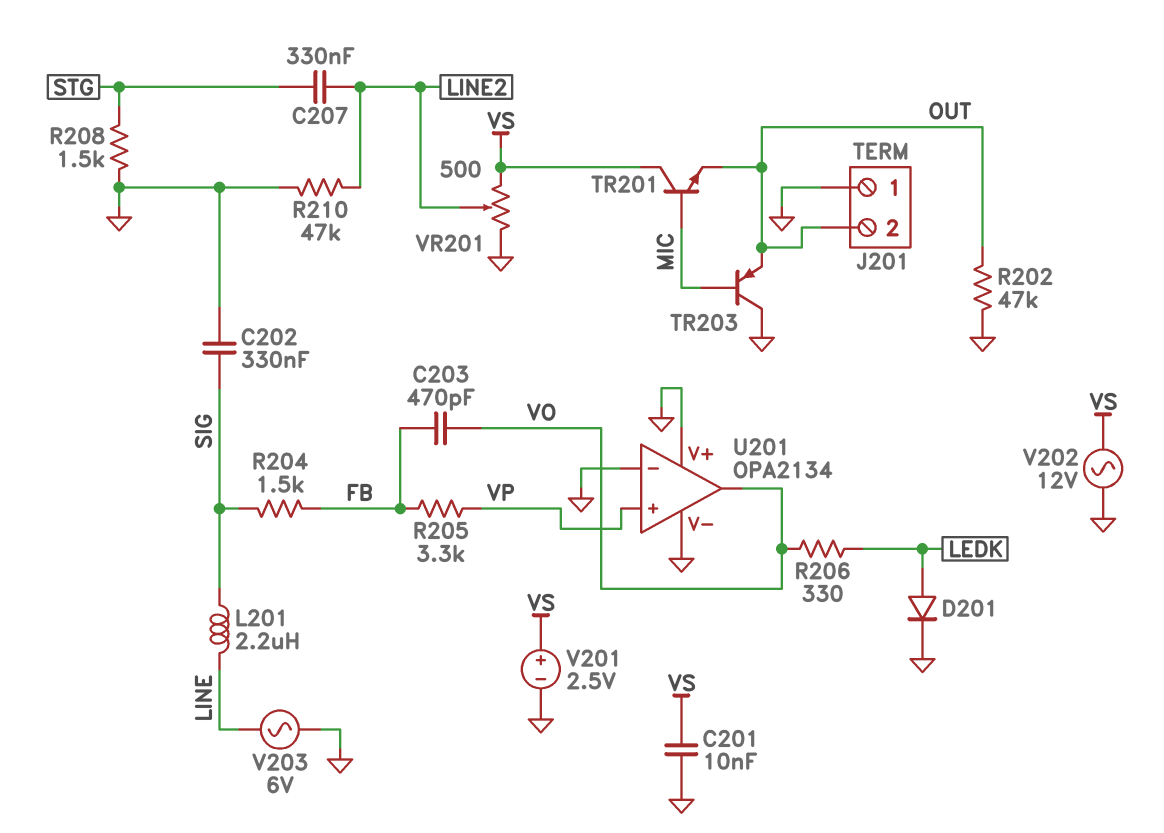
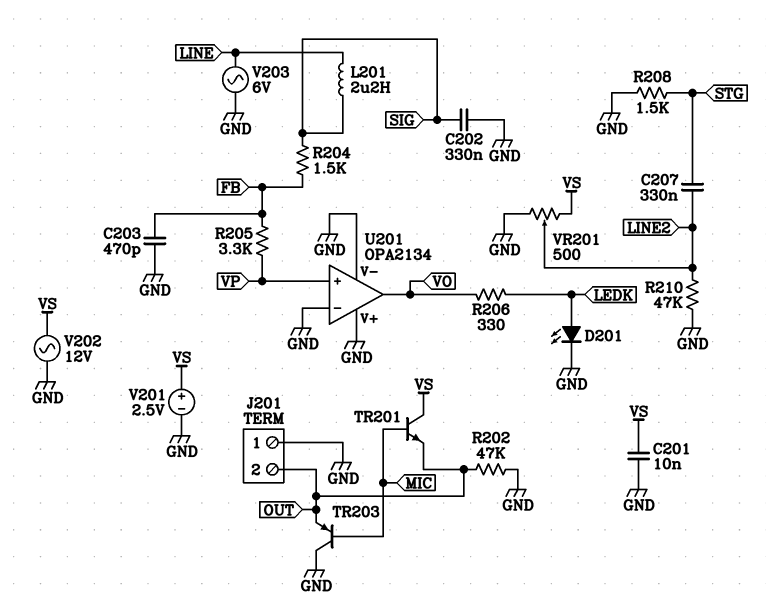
C203: 470pF (FB, VO) -> 470pF (FB, GND)
D201: diode (A LEDK, K GND) -> LED (A LEDK, K GND)

